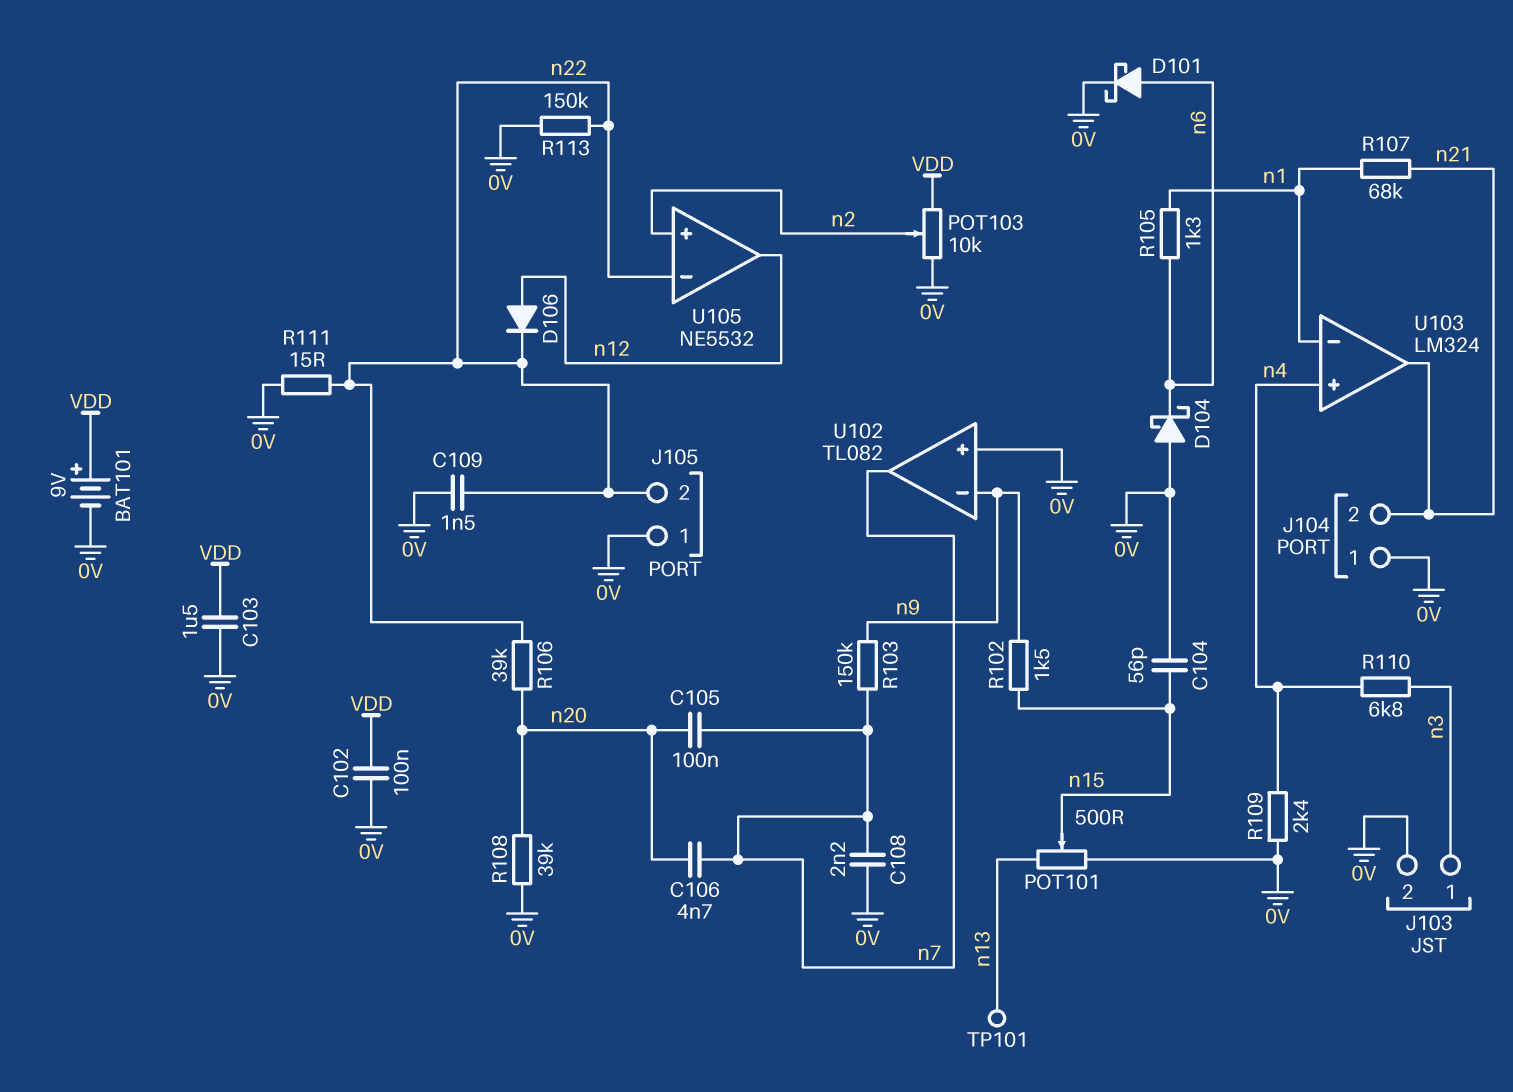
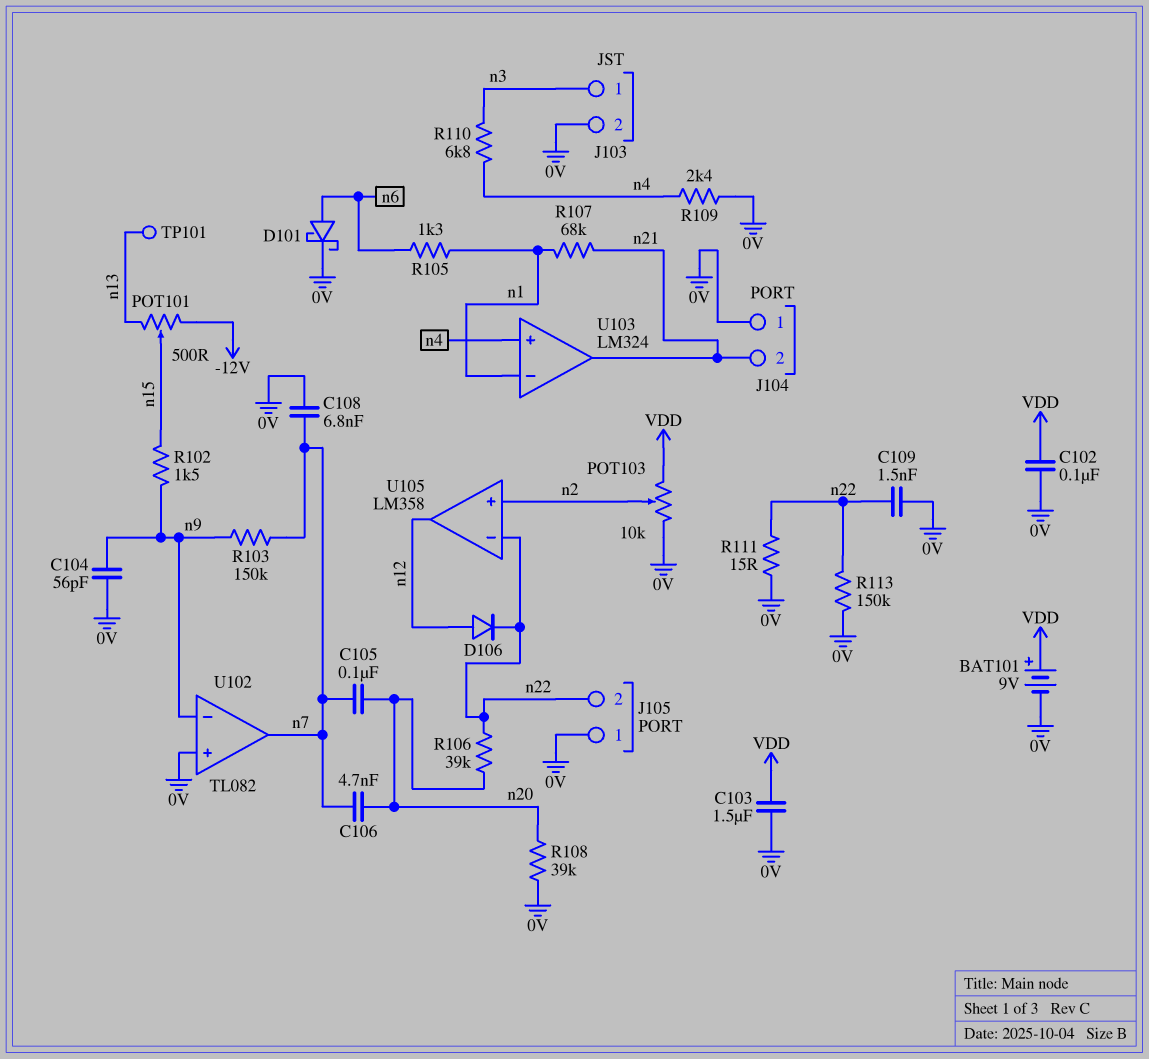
C104: 56pF (0V, n15) -> 56pF (0V, n9)
C108: 2.2nF (0V, n7) -> 6.8nF (0V, n7)
D104: schottky (A 0V, K n6) -> none
POT101: 500 (0V, n13, wiper n15) -> 500 (-12V, n13, wiper n15)
U105: NE5532 -> LM358

